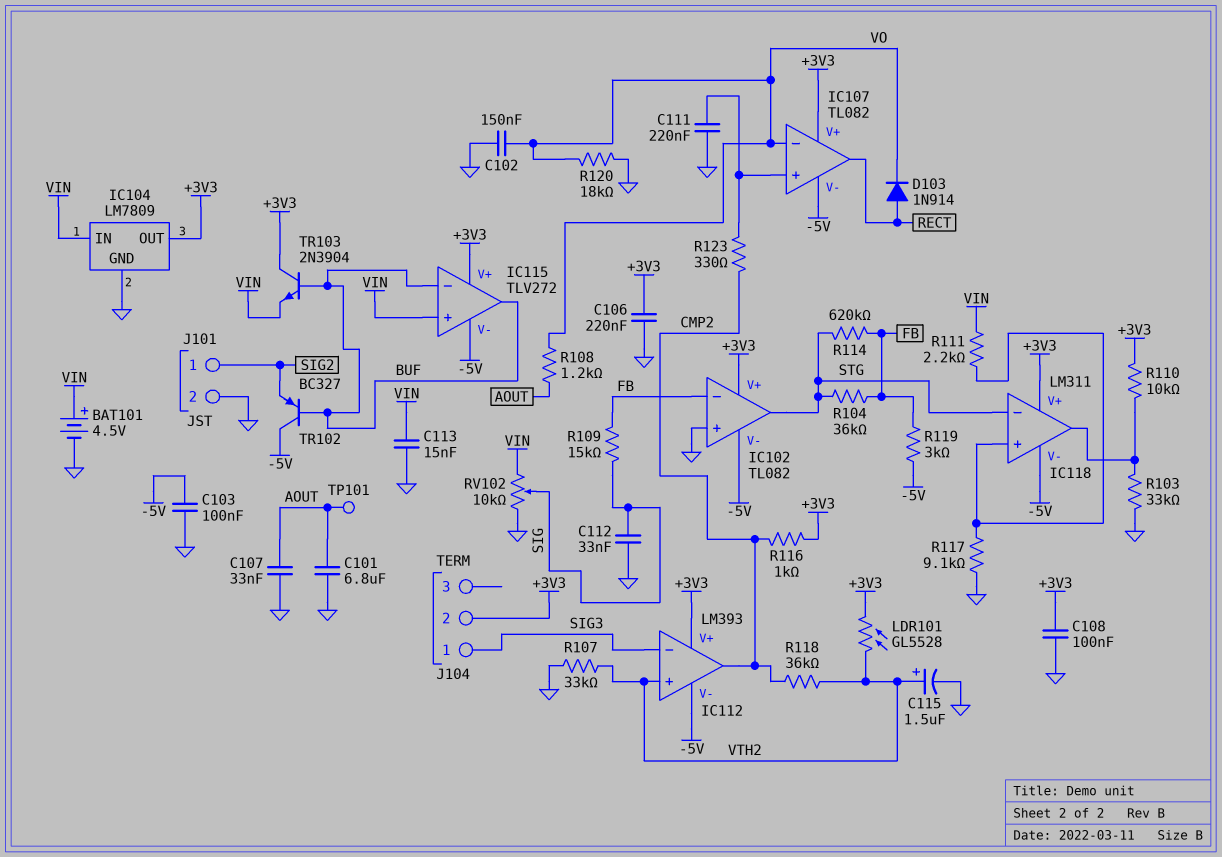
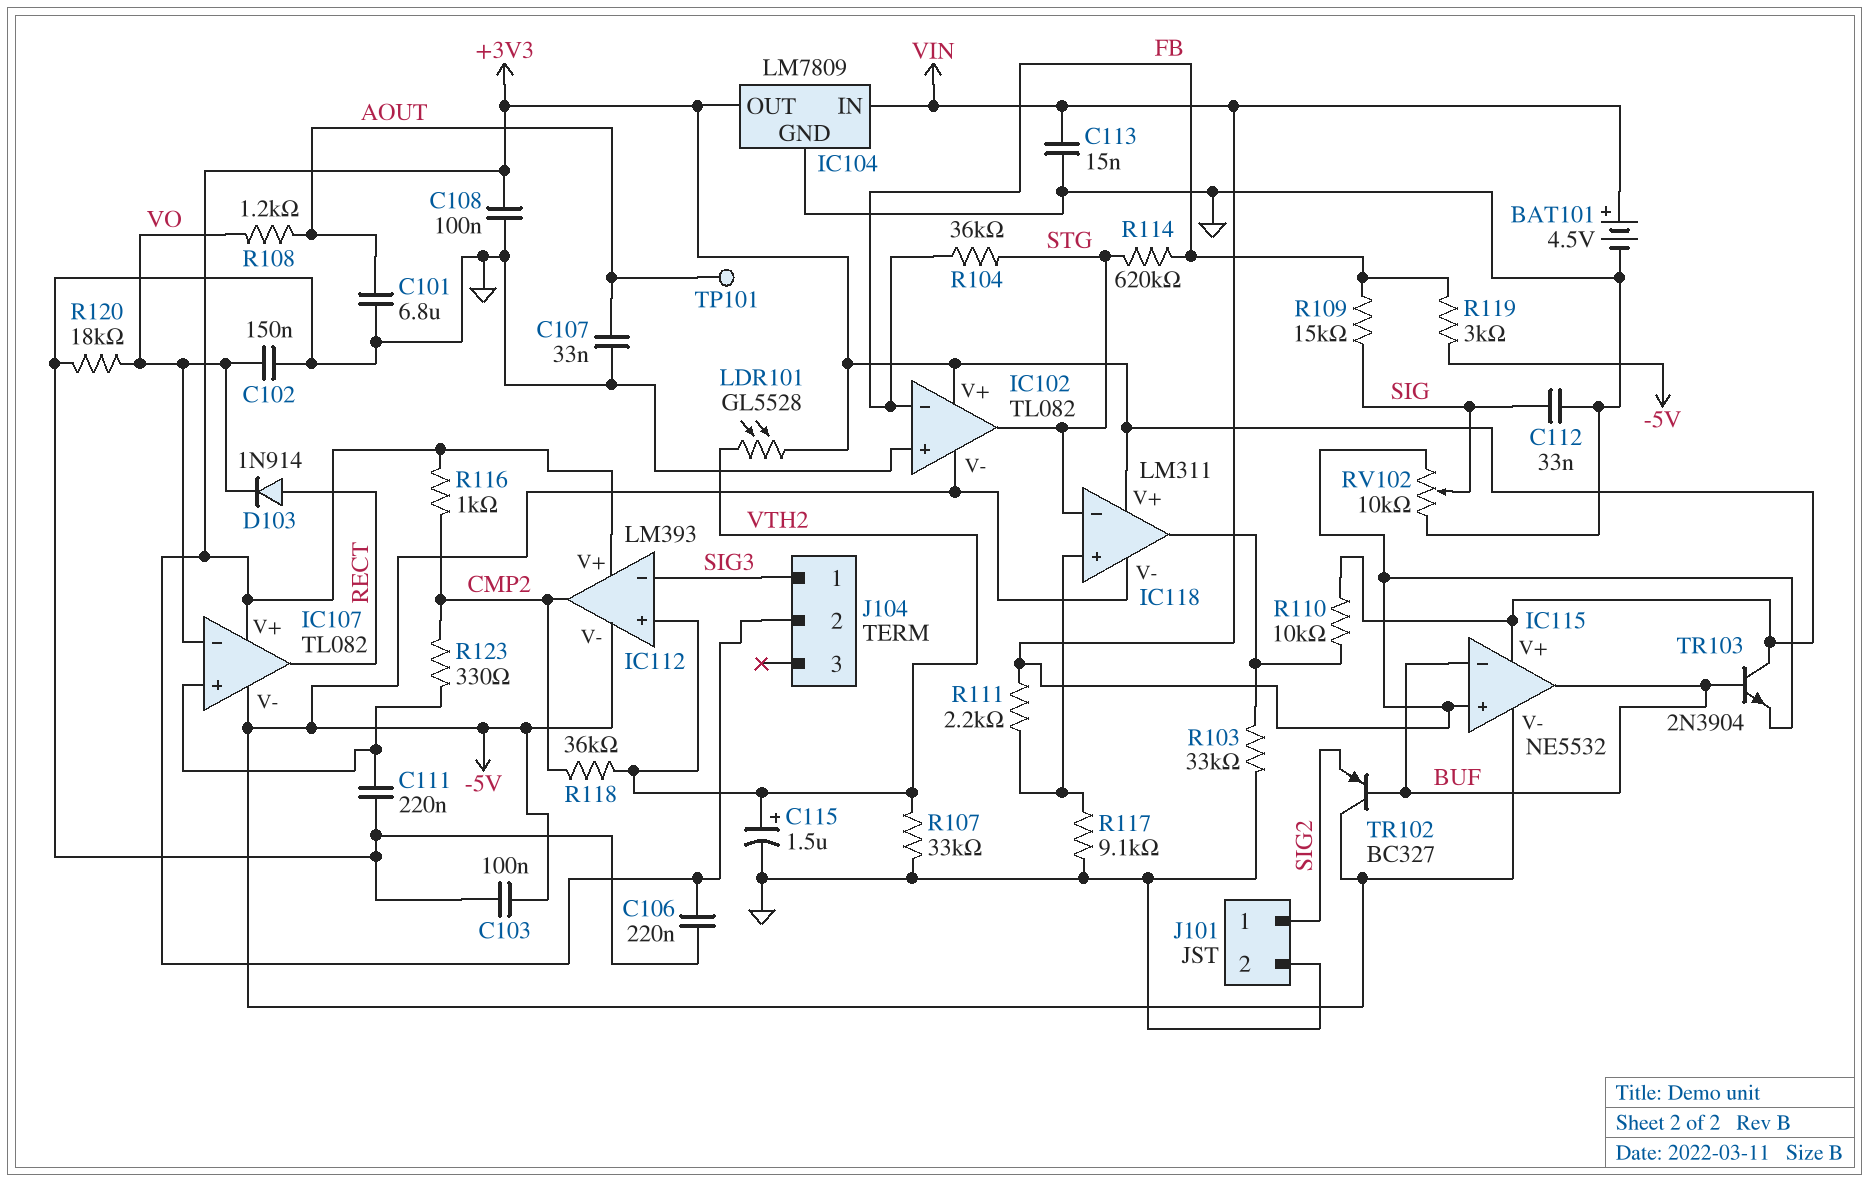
IC115: TLV272 -> NE5532

